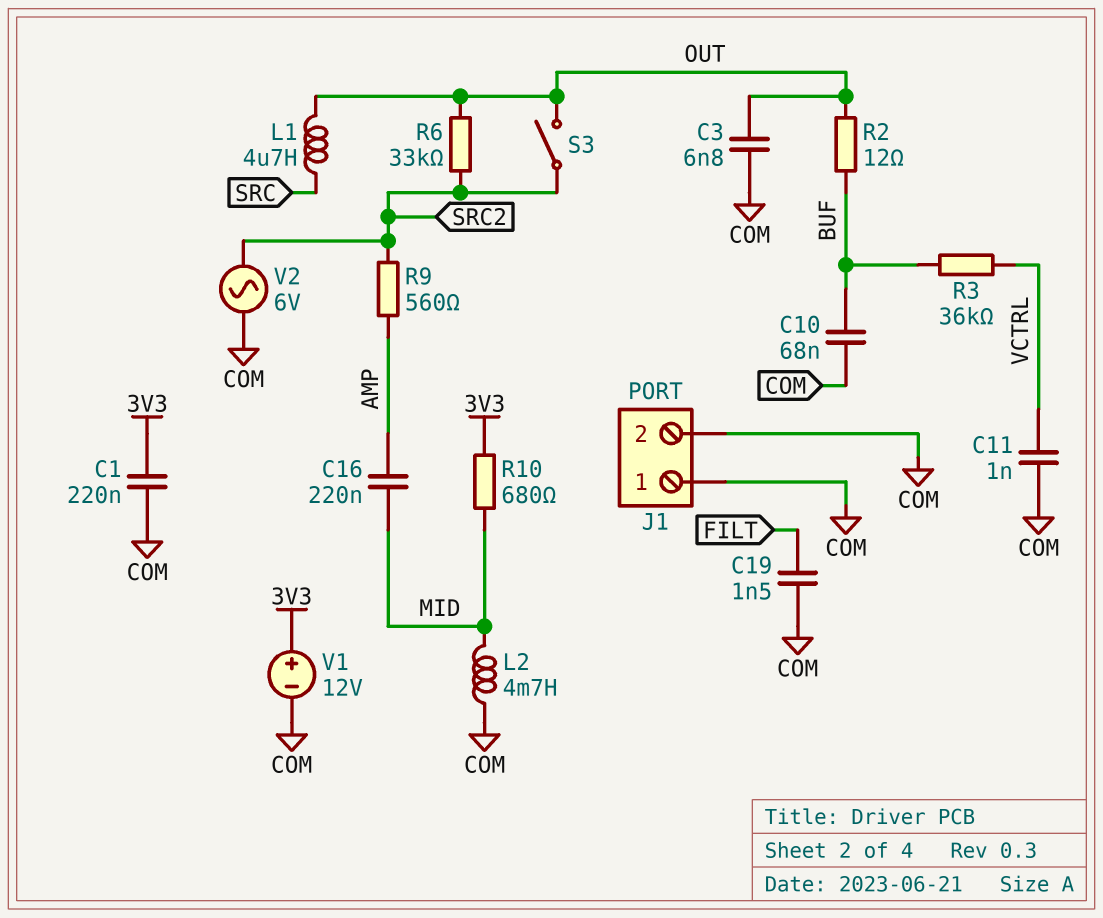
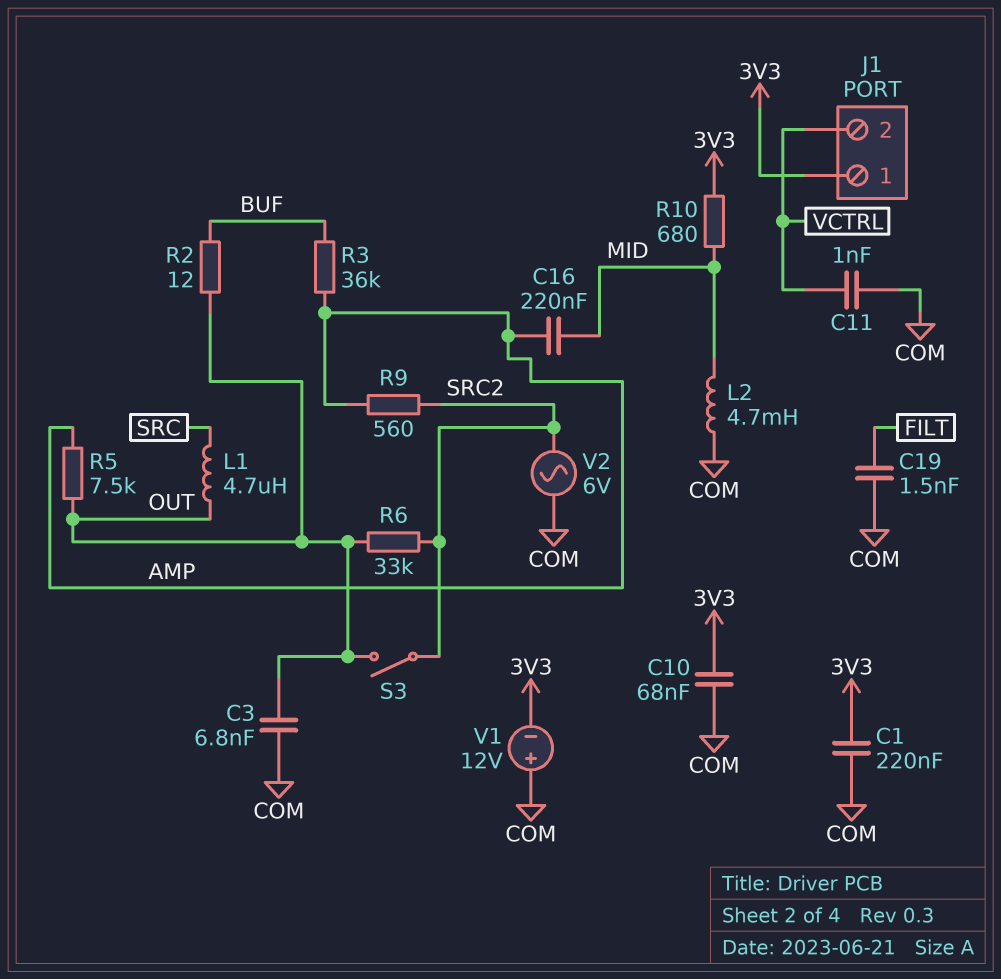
C10: 68nF (BUF, COM) -> 68nF (3V3, COM)
J1 pin 1: COM -> 3V3
J1 pin 2: COM -> VCTRL
R3: 36k (BUF, VCTRL) -> 36k (AMP, BUF)
R5: none -> 7.5k (AMP, OUT)
V1: 12V (plus 3V3, minus COM) -> 12V (plus COM, minus 3V3)

